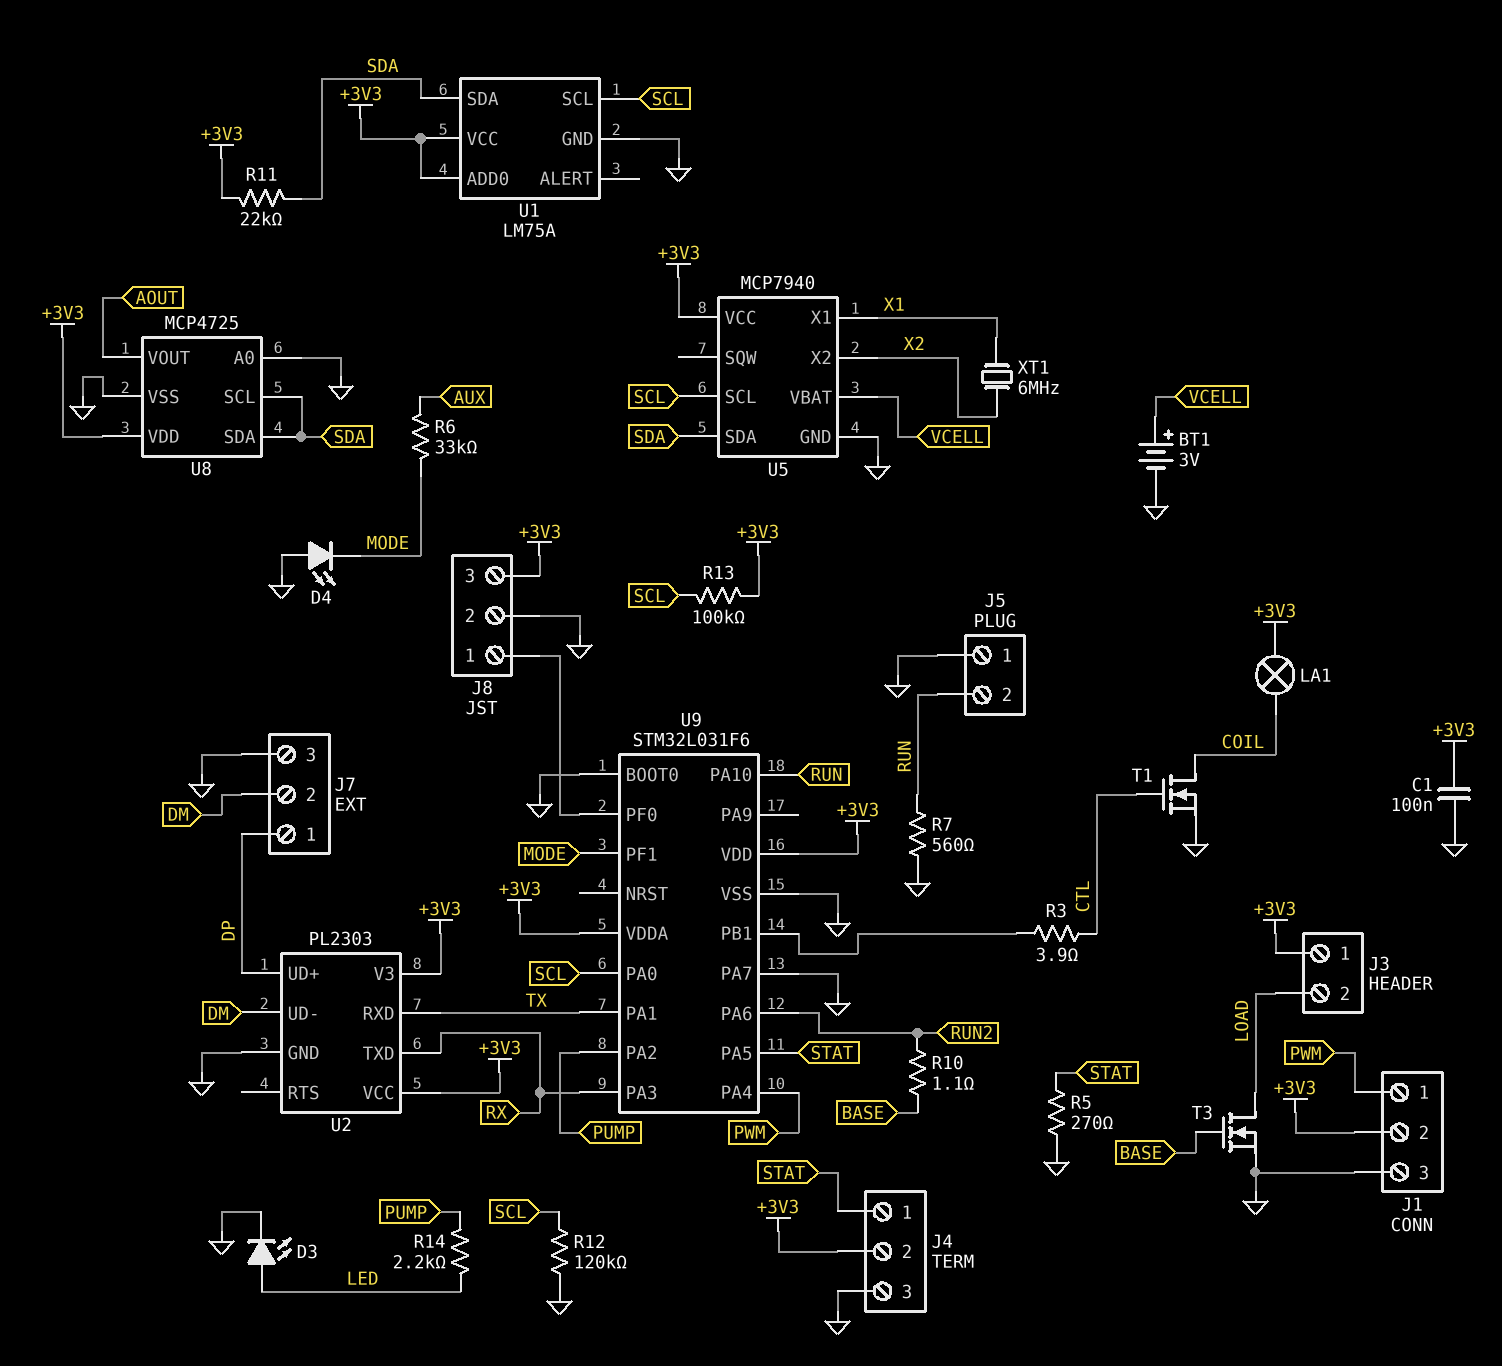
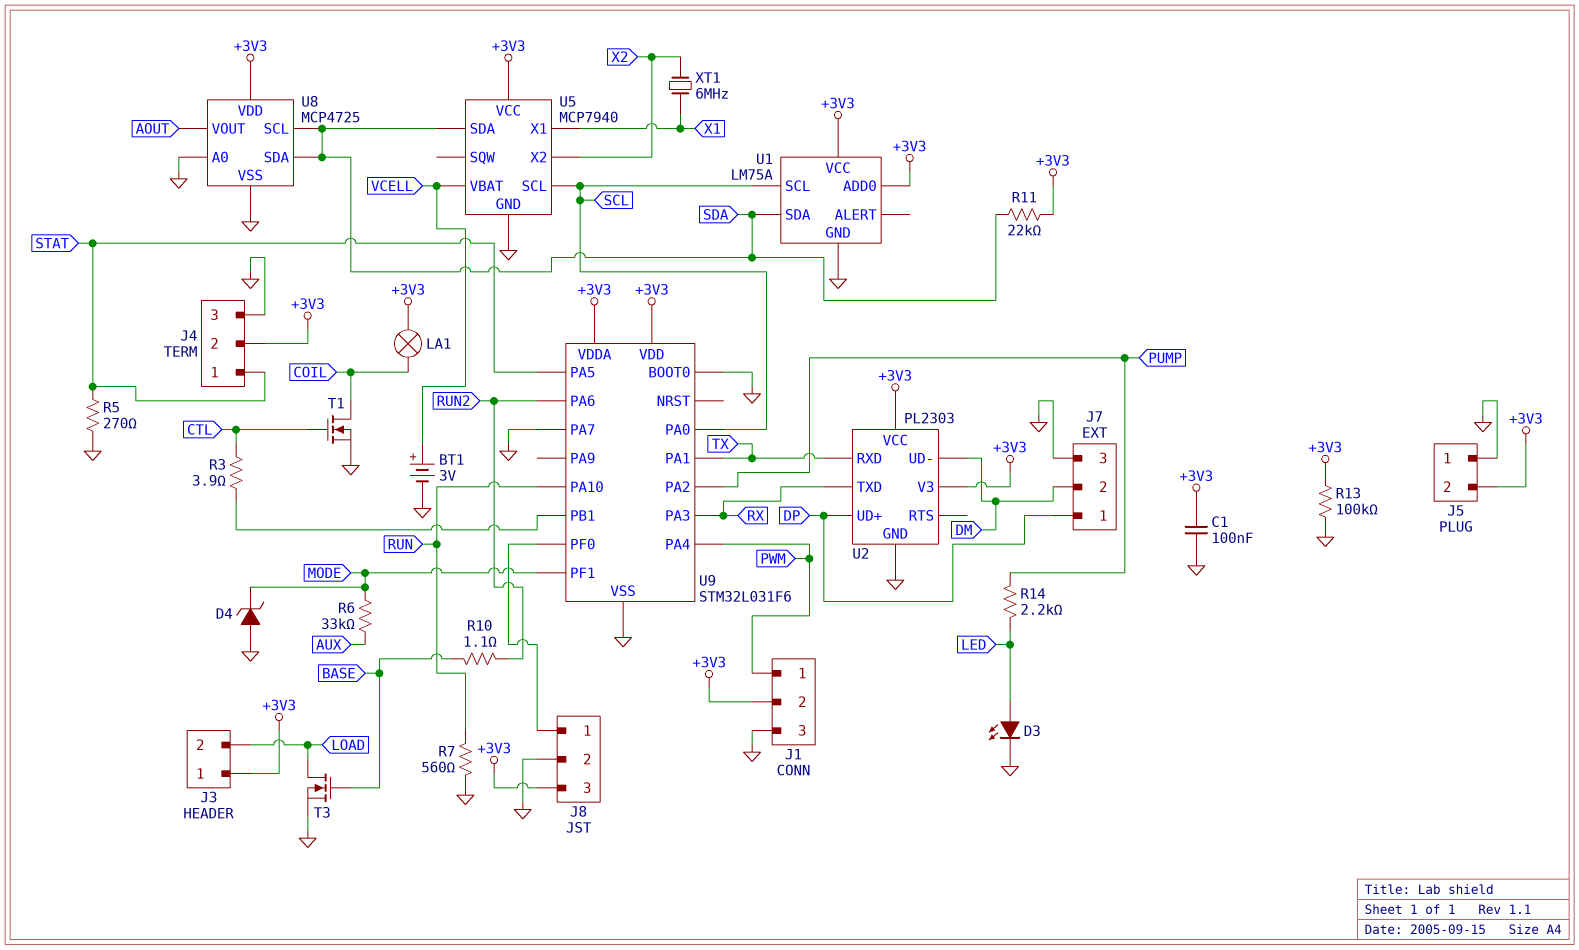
D4: LED (A GND, K MODE) -> zener (A GND, K MODE)
J5 pin 2: RUN -> +3V3
R12: 120k (GND, SCL) -> none
R13: 100k (+3V3, SCL) -> 100k (+3V3, GND)

